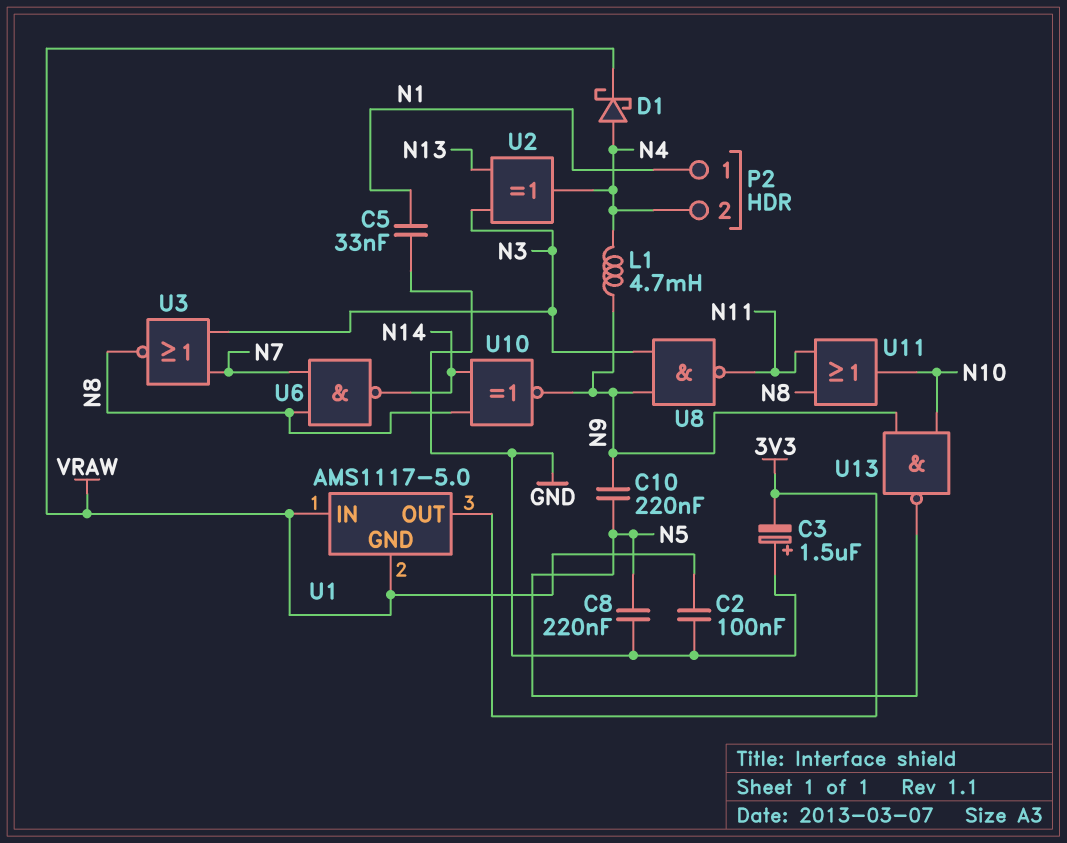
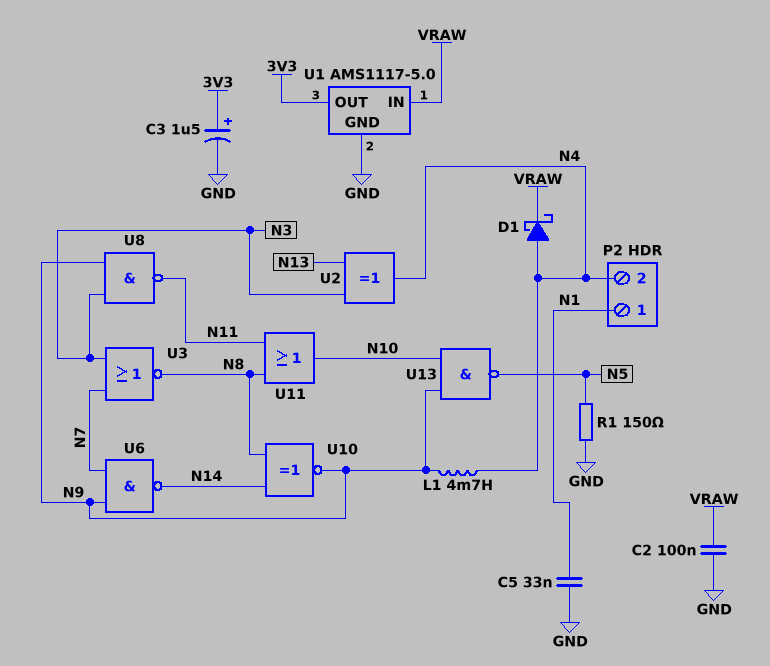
C3: 1.5uF (plus GND, minus 3V3) -> 1.5uF (plus 3V3, minus GND)
C8: 220nF (GND, N5) -> none
C10: 220nF (N5, N9) -> none
R1: none -> 150 (GND, N5)
U1 pin GND: VRAW -> GND
U6: NAND (in N7, in N8, out N14) -> NAND (in N7, in N9, out N14)

